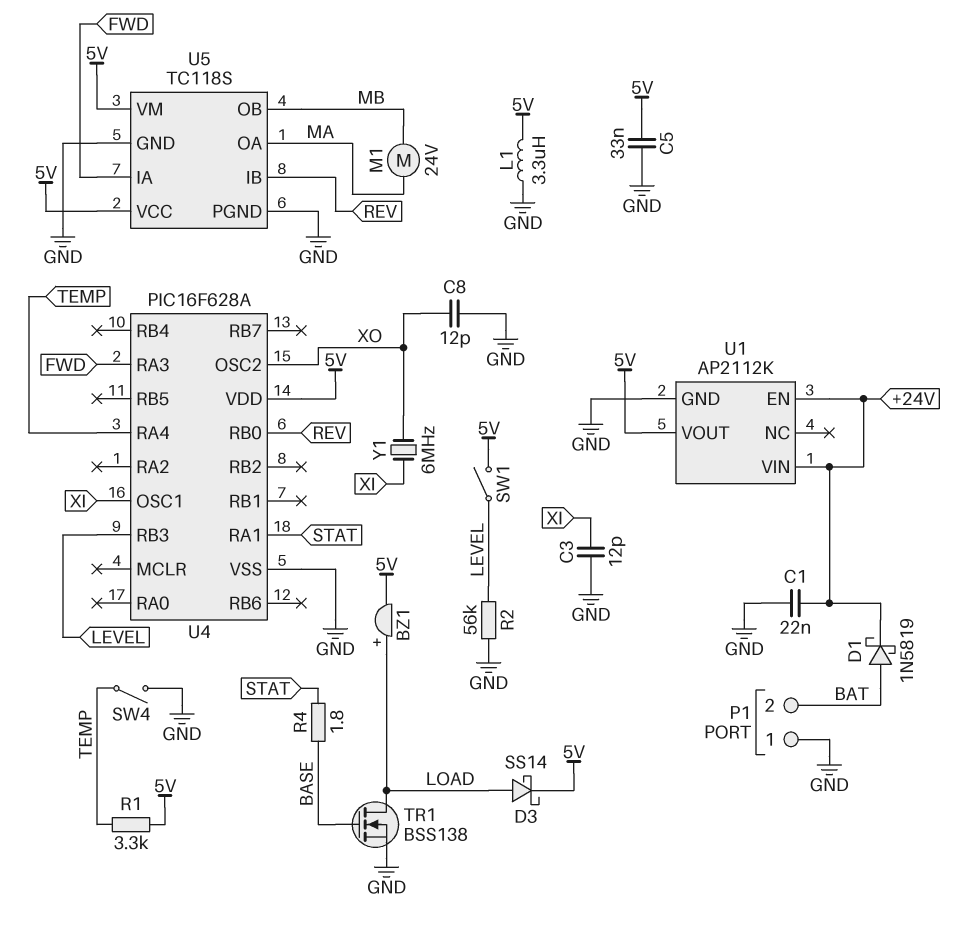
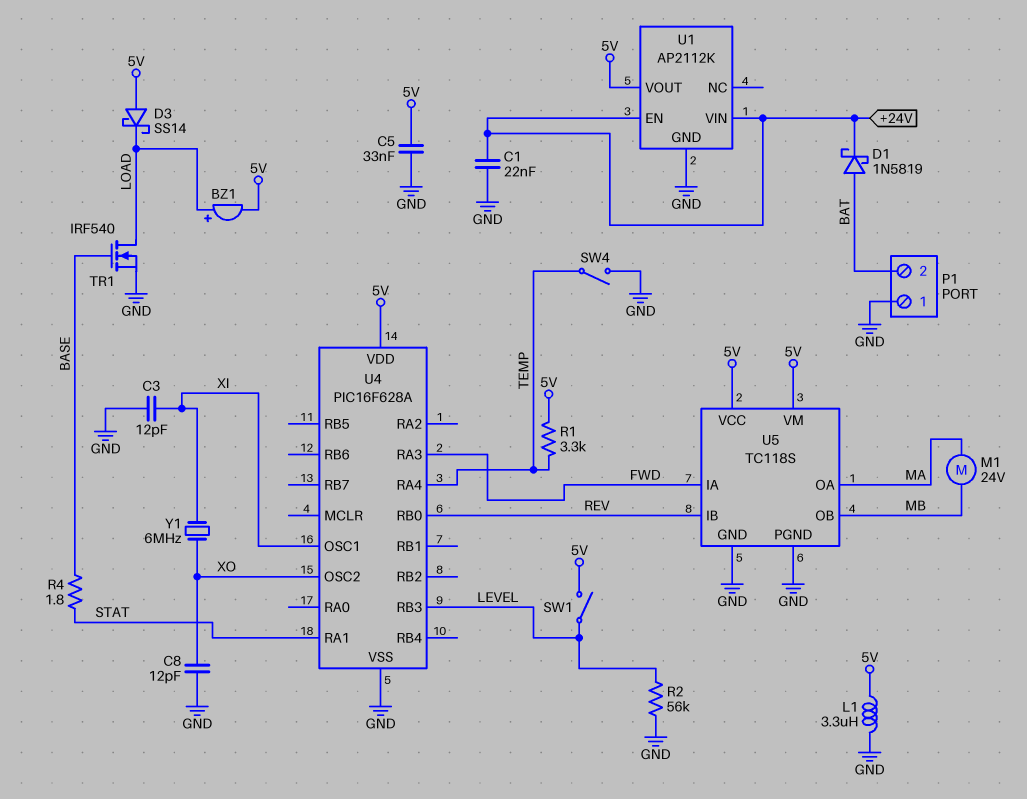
D3: schottky SS14 (A LOAD, K 5V) -> schottky SS14 (A 5V, K LOAD)
TR1: NMOS BSS138 (G BASE, D LOAD, S GND) -> NMOS IRF540 (G BASE, D LOAD, S GND)

